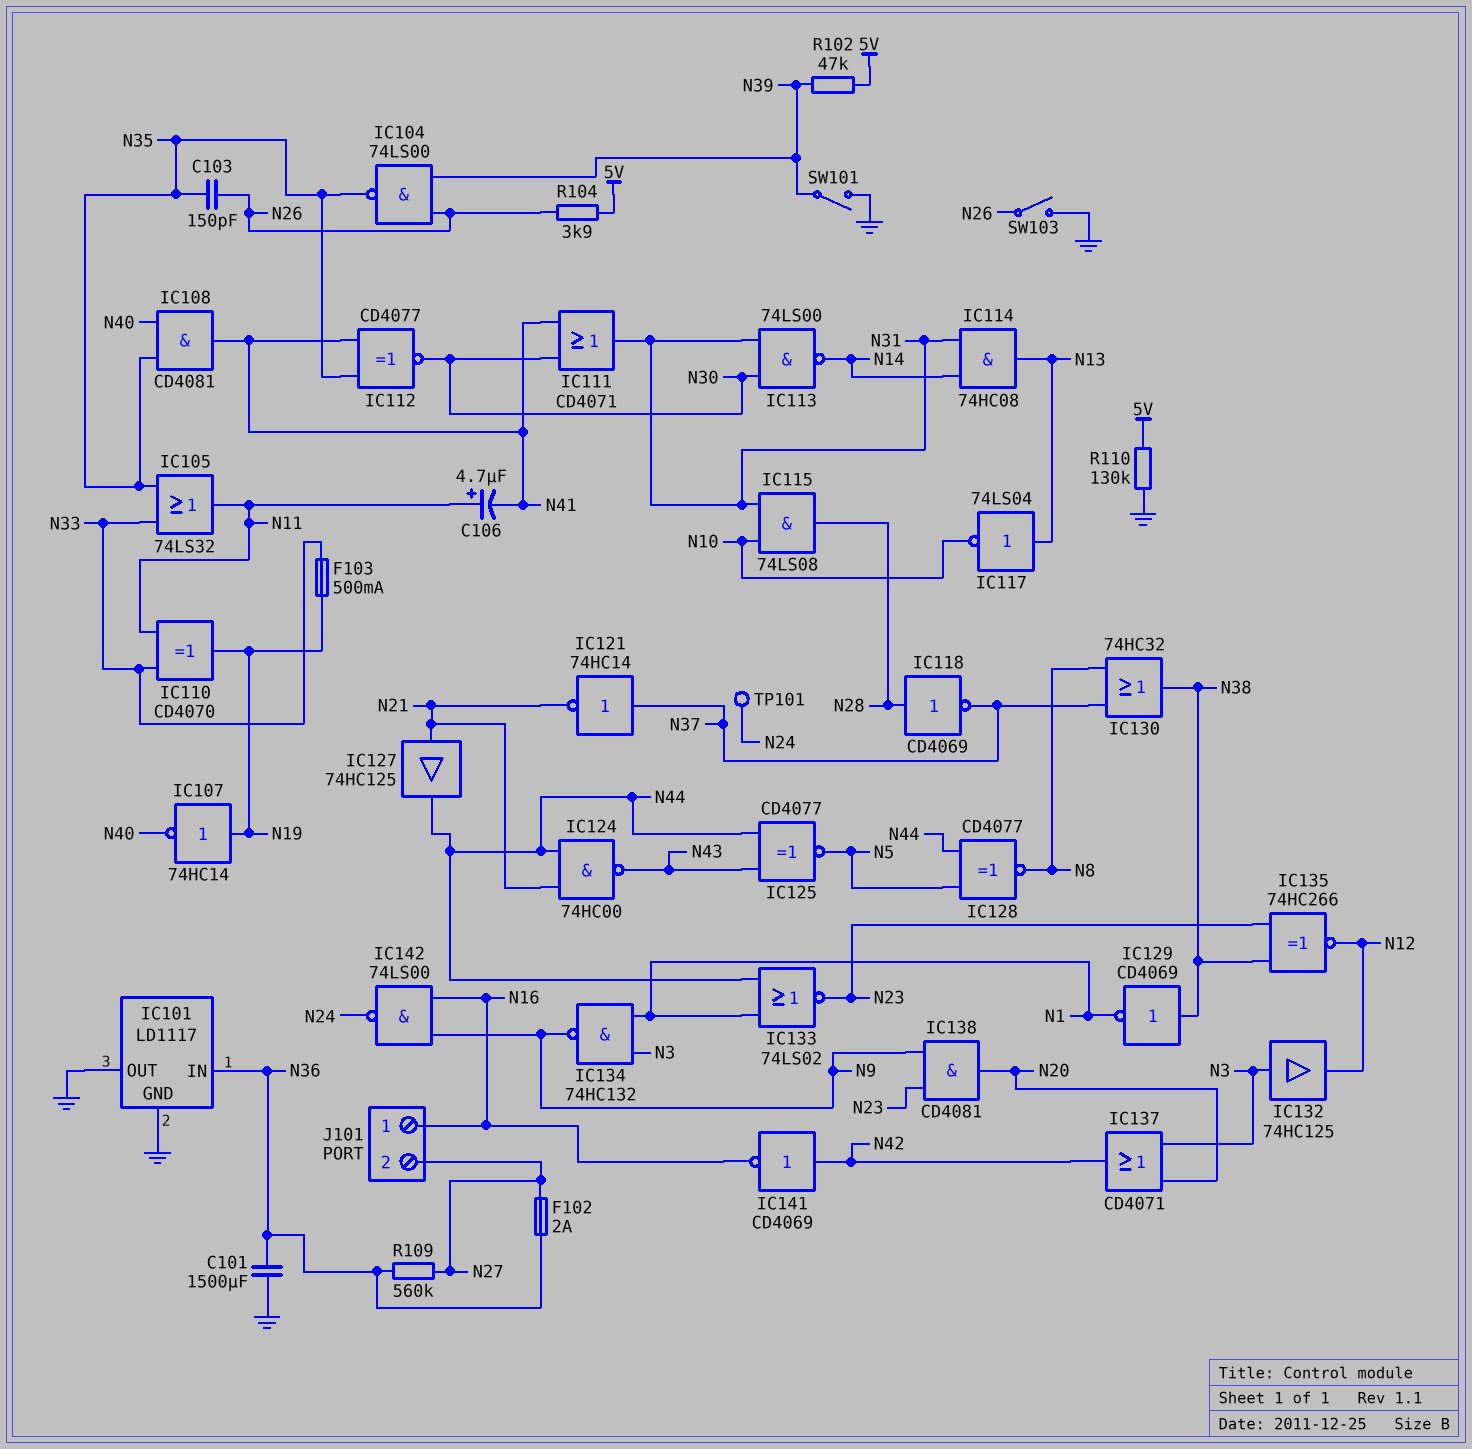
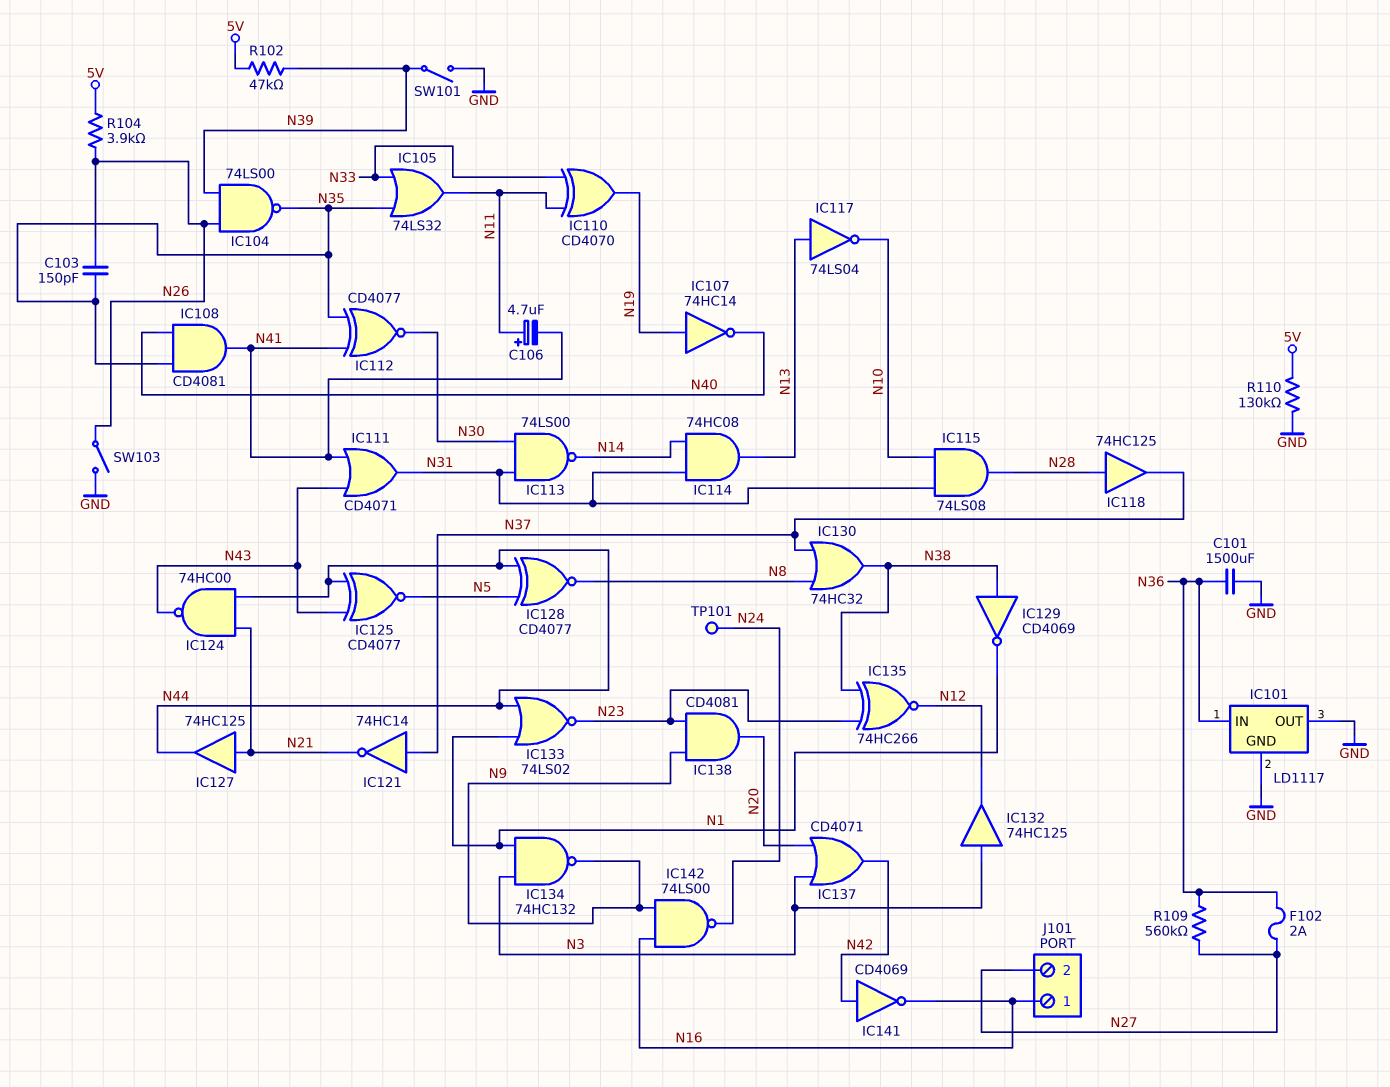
F103: 500mA (N19, N33) -> none
IC111: OR CD4071 (in N30, in N41, out N31) -> OR CD4071 (in N41, in N43, out N31)
IC118: NOT CD4069 (in N28, out N37) -> buffer 74HC125 (in N28, out N37)

